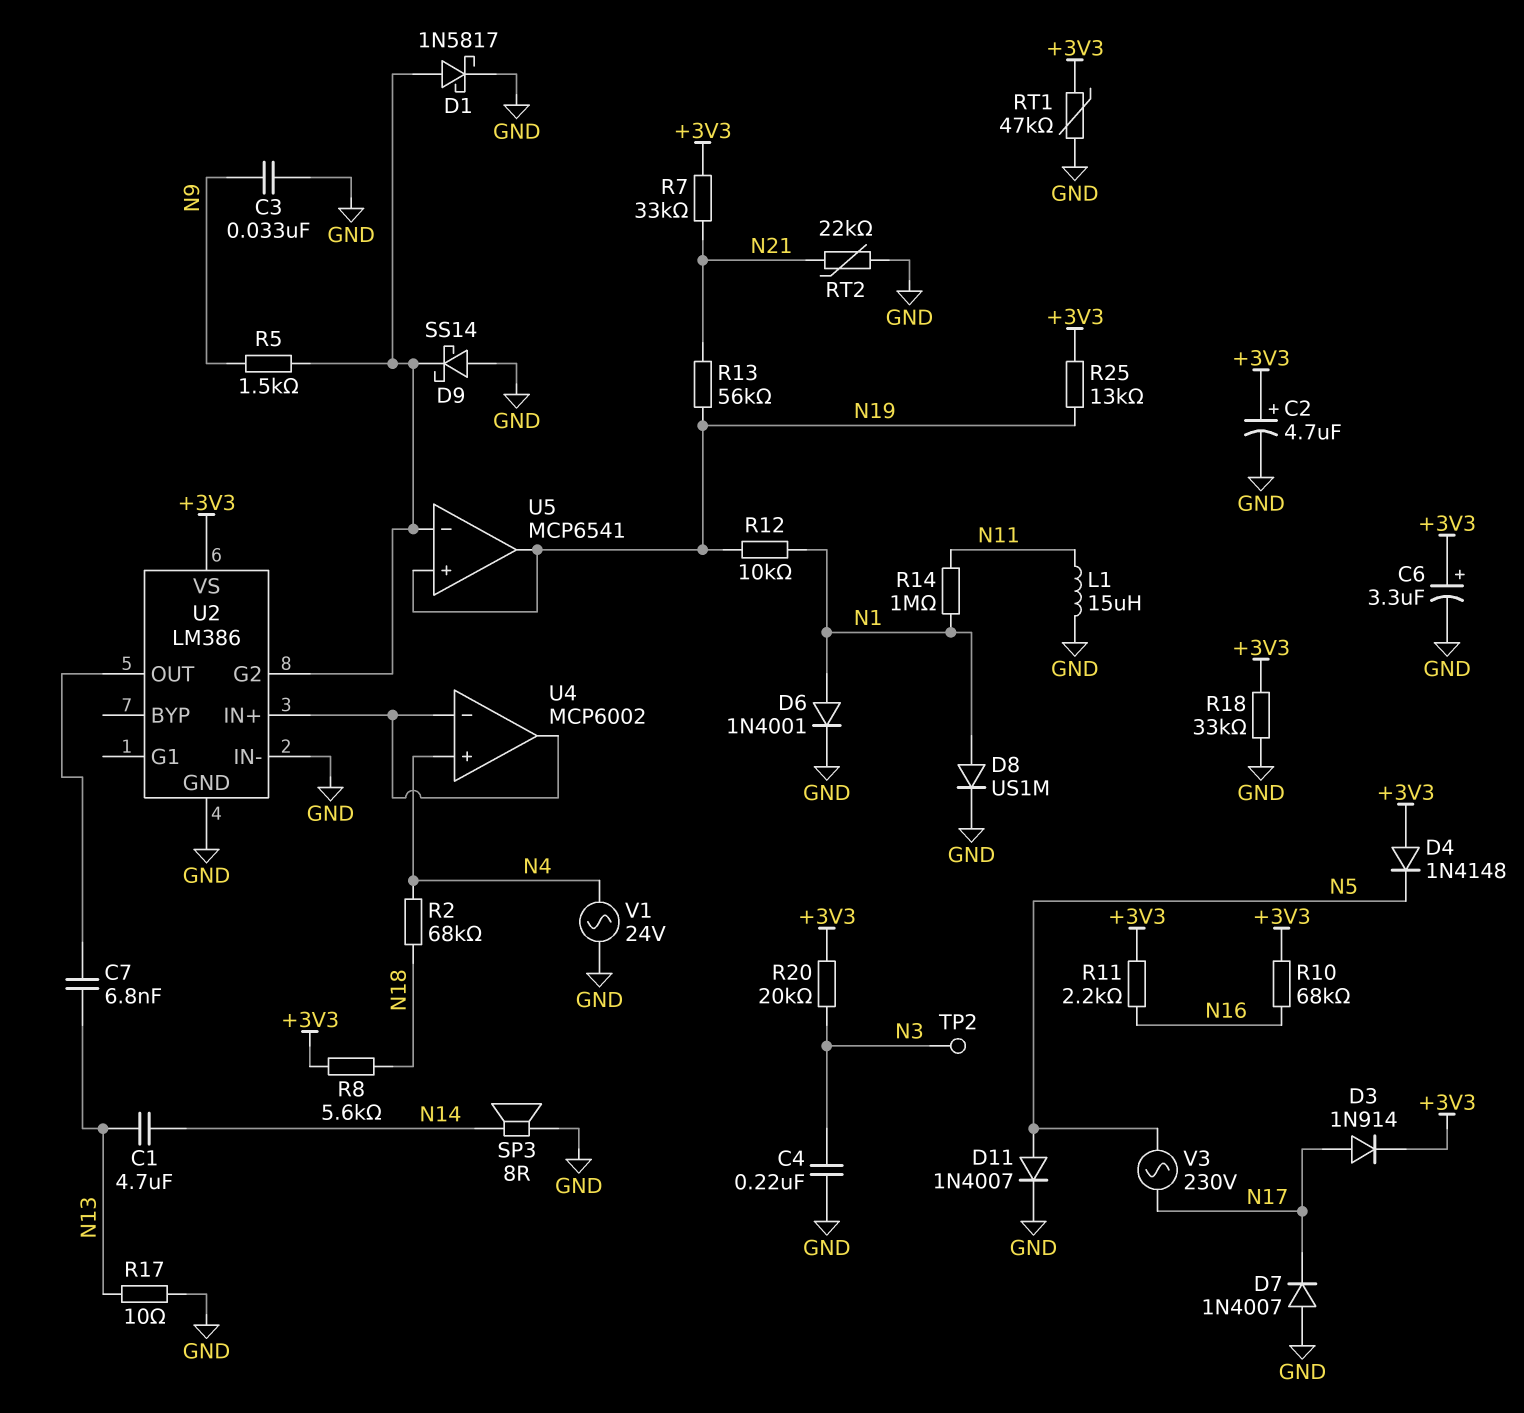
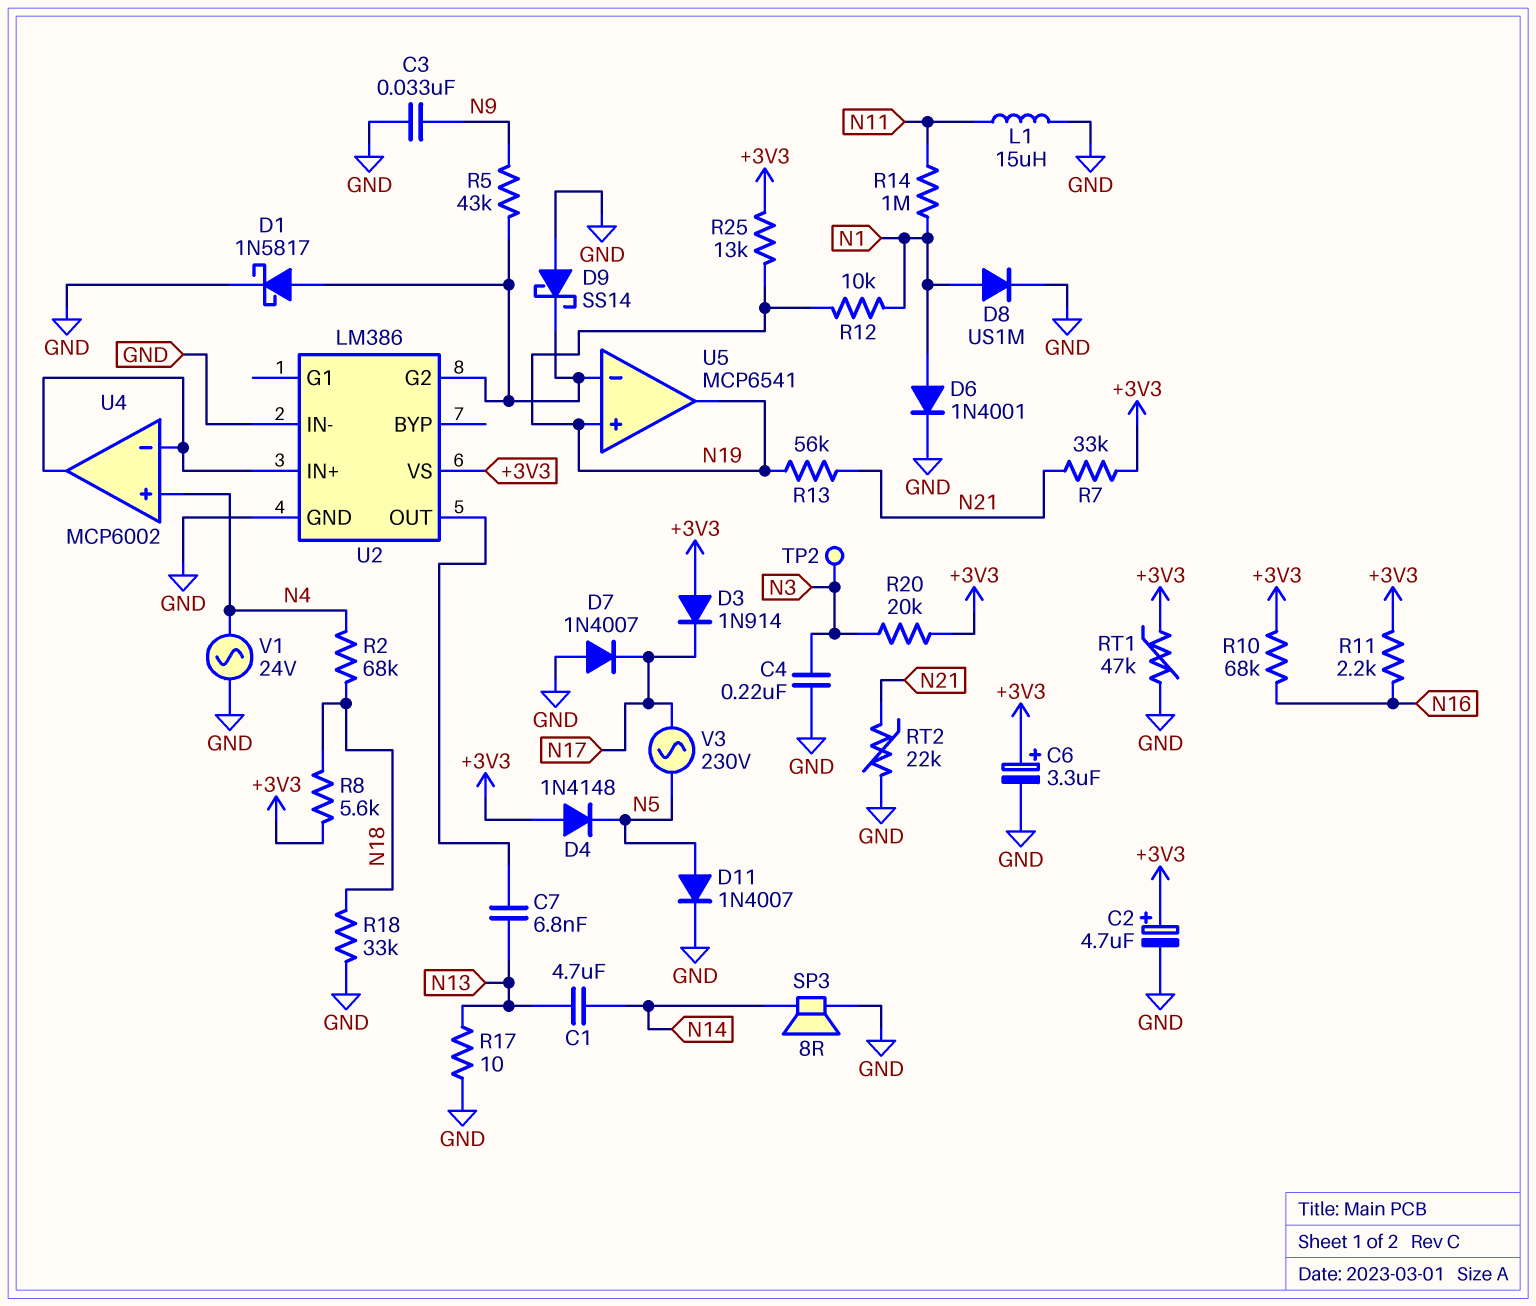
D3: diode 1N914 (A N17, K +3V3) -> diode 1N914 (A +3V3, K N17)
R5: 1.5k (N9, U2/G2) -> 43k (N9, U2/G2)
R18: 33k (+3V3, GND) -> 33k (GND, N18)

